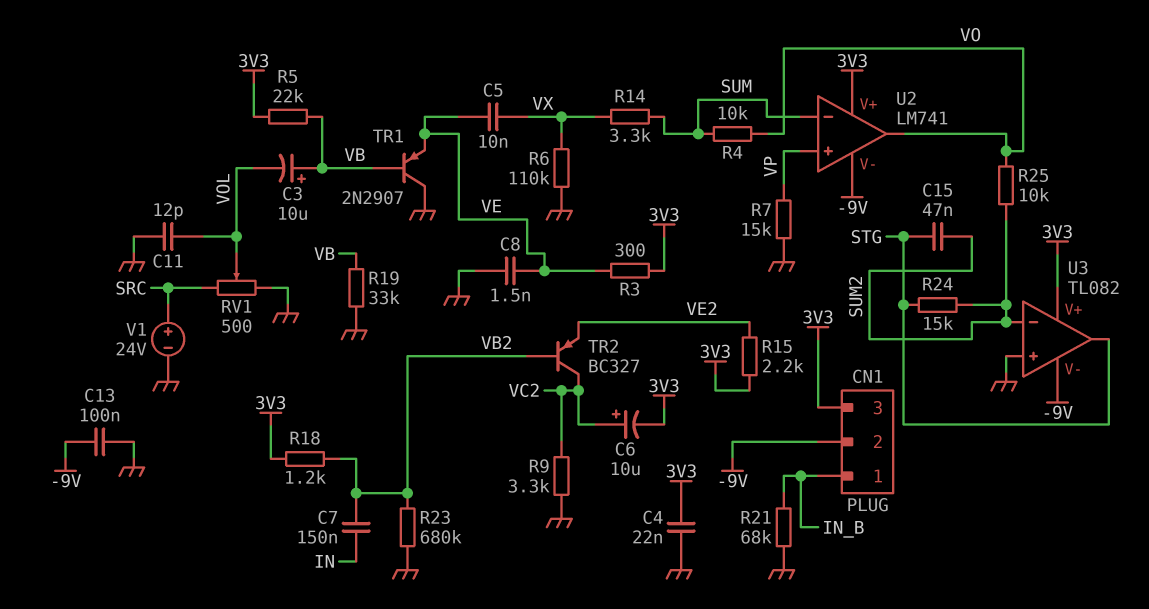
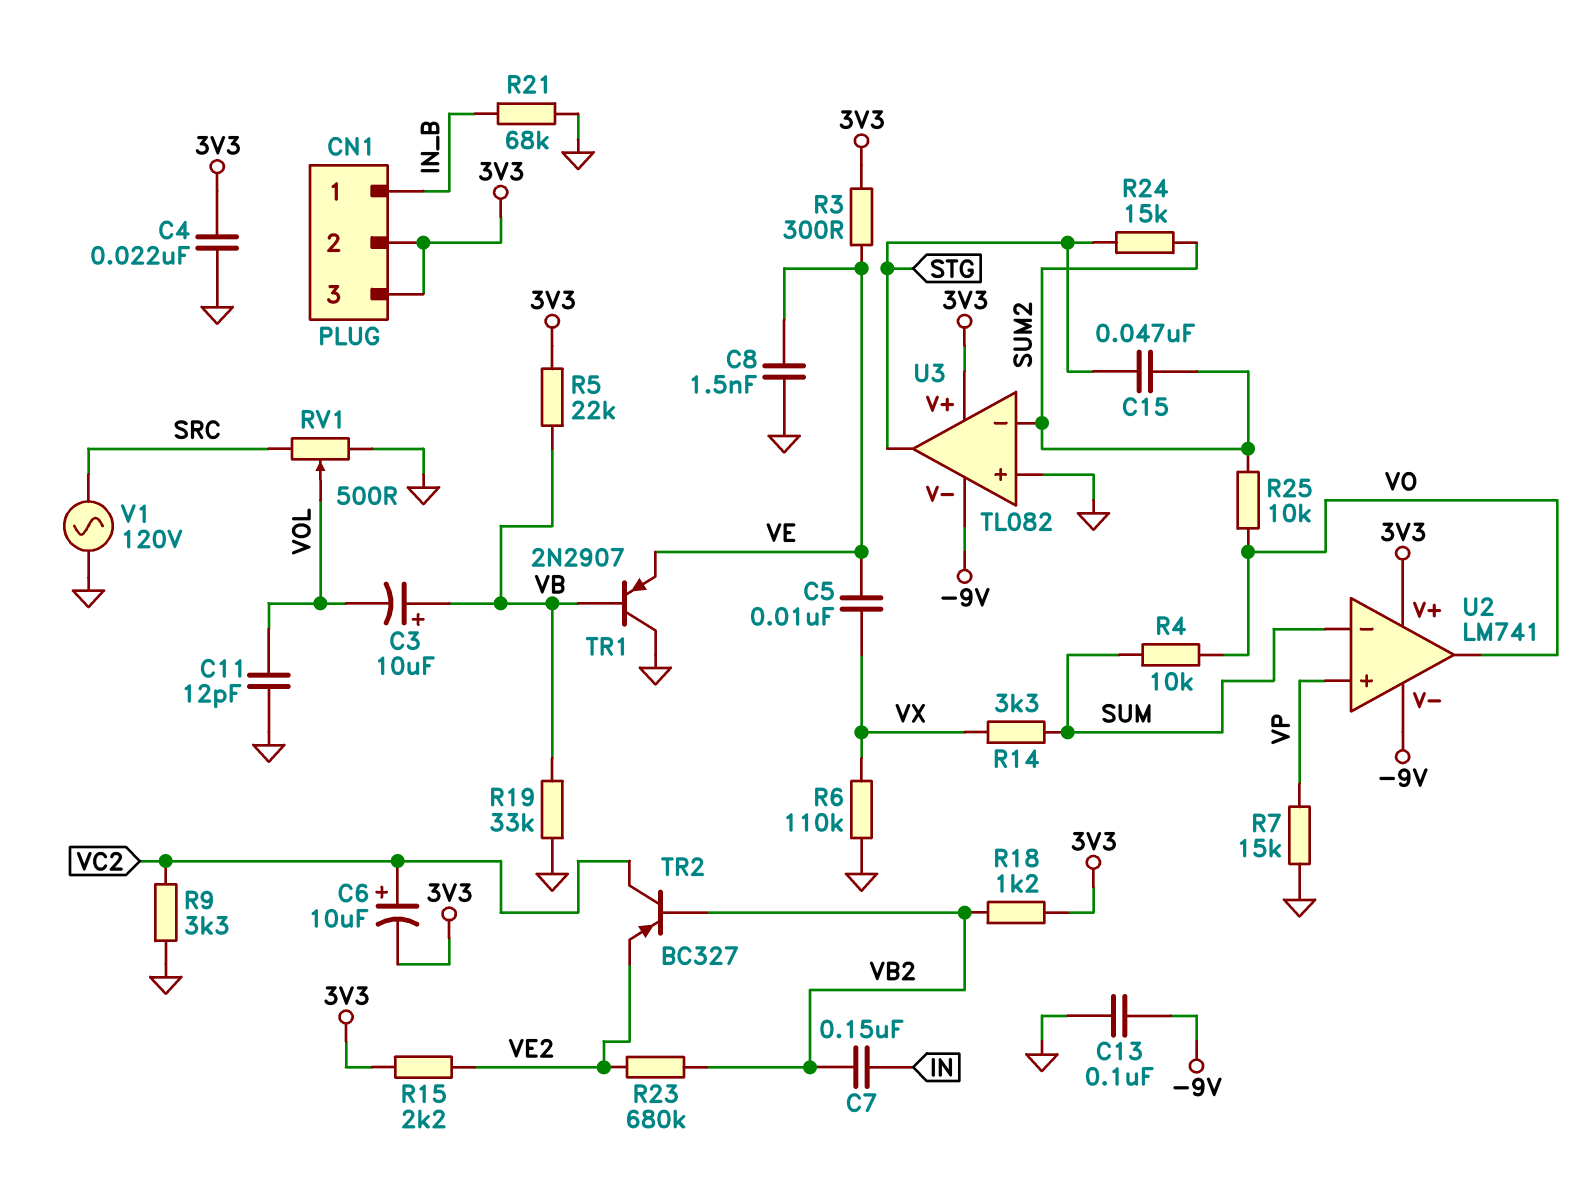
CN1 pin 2: -9V -> 3V3
R23: 680k (GND, VB2) -> 680k (VB2, VE2)
V1: 24V (plus SRC, minus GND) -> AC 120V (GND, SRC)

